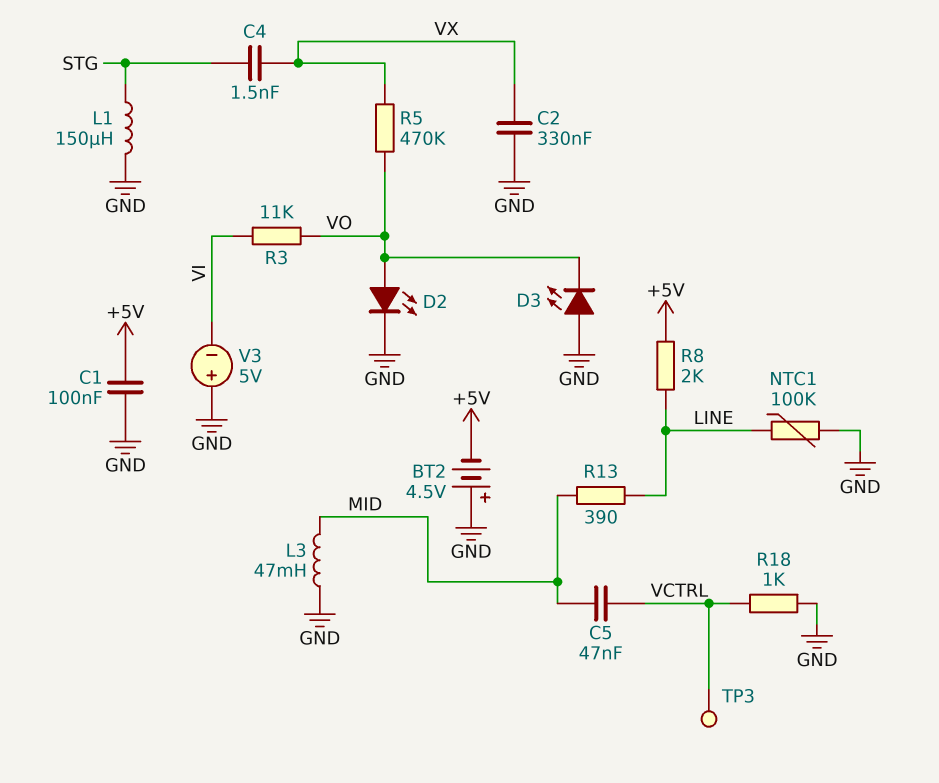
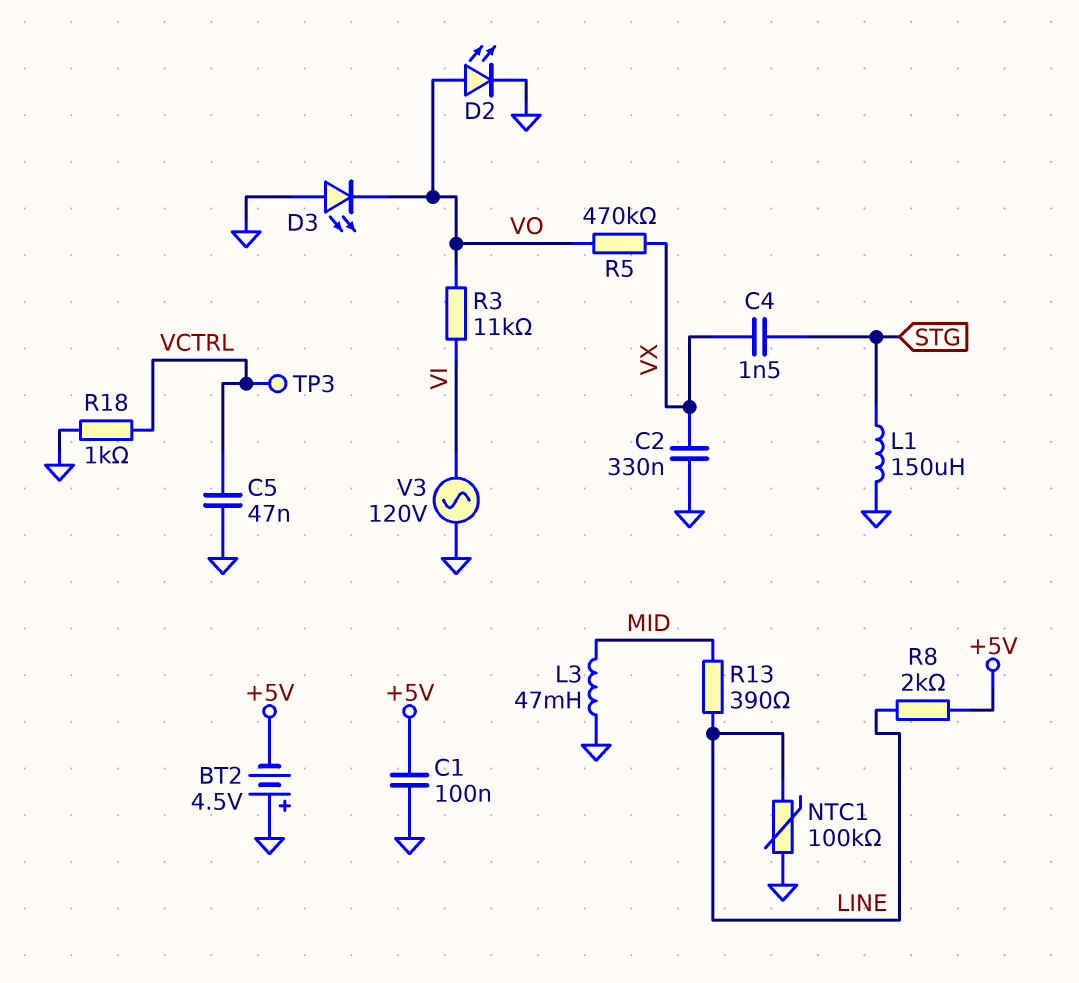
C5: 47nF (MID, VCTRL) -> 47nF (GND, VCTRL)
V3: 5V (plus GND, minus VI) -> AC 120V (GND, VI)

